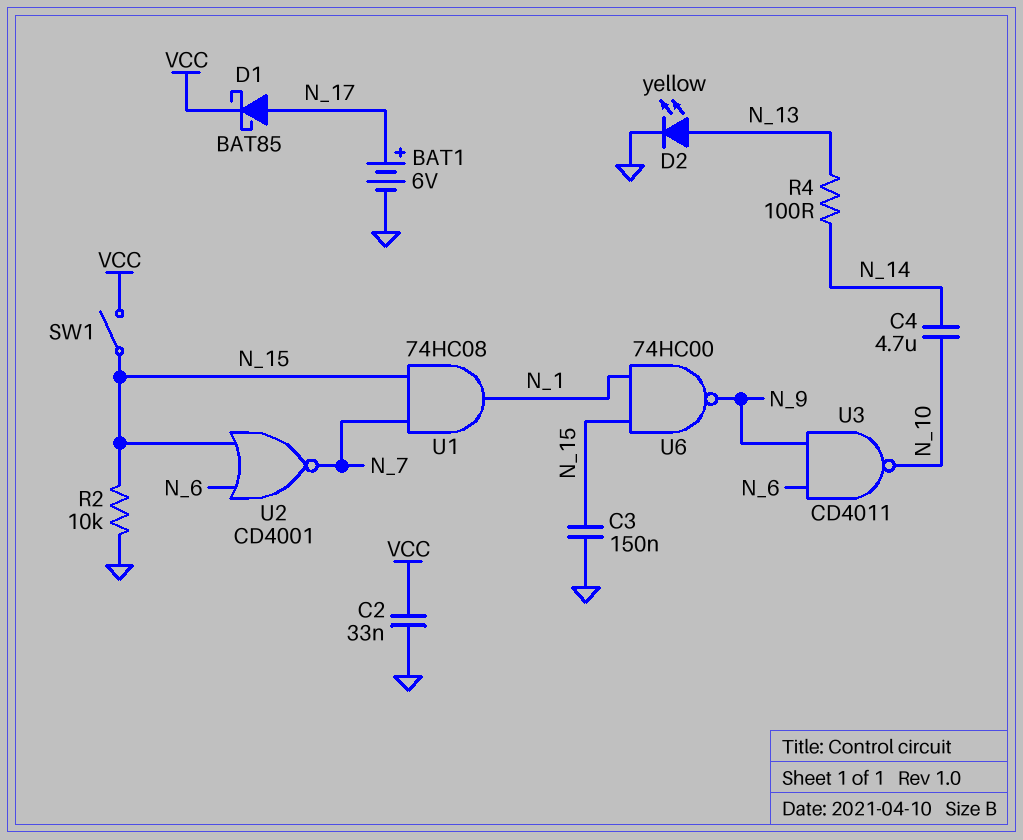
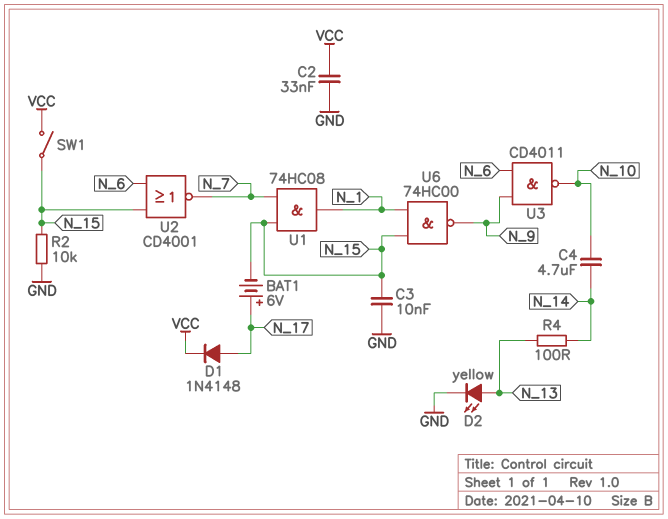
BAT1: 6V (plus N_17, minus GND) -> 6V (plus N_17, minus N_15)
C3: 150nF (GND, N_15) -> 10nF (GND, N_15)
D1: schottky BAT85 (A N_17, K VCC) -> diode 1N4148 (A N_17, K VCC)

